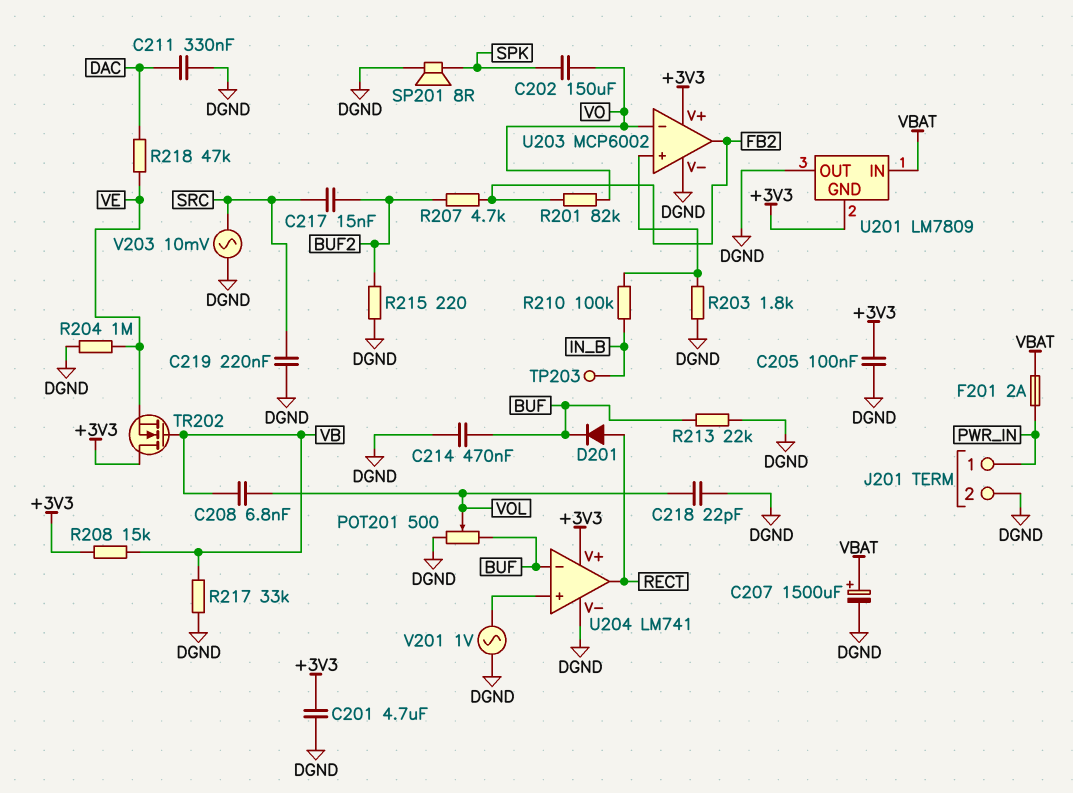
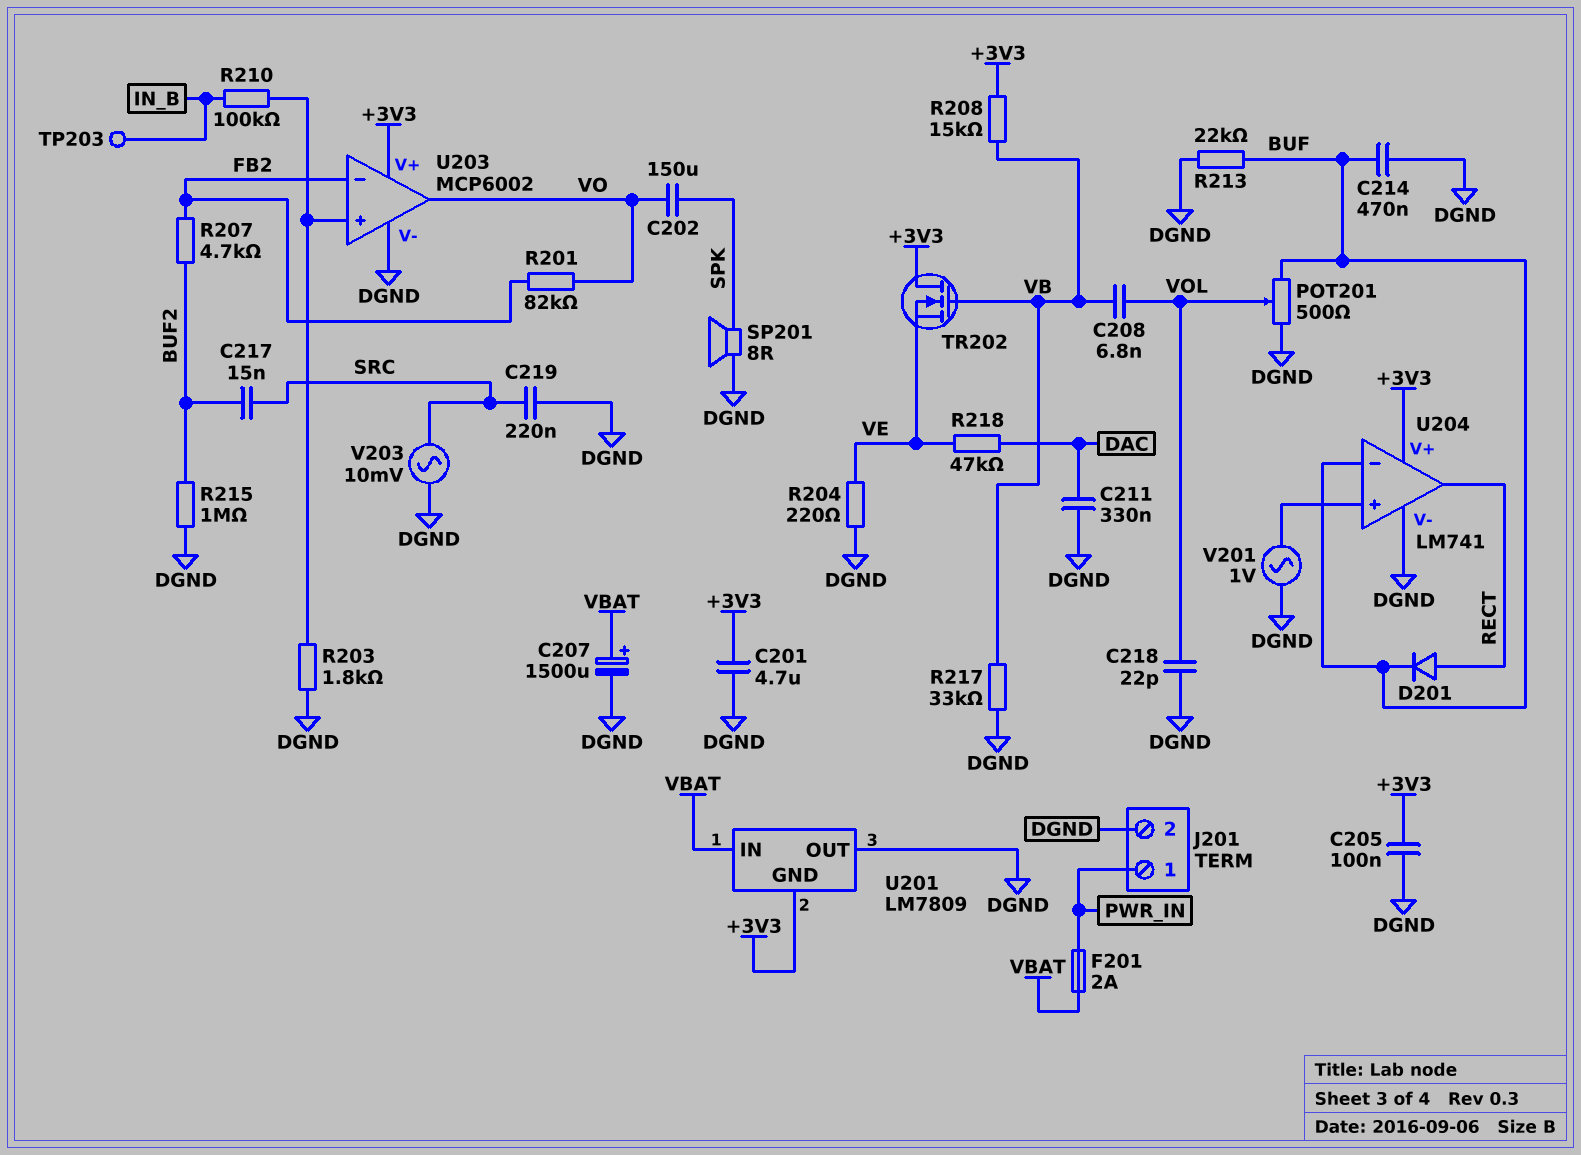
R204: 1M (DGND, VE) -> 220 (DGND, VE)
R215: 220 (BUF2, DGND) -> 1M (BUF2, DGND)
U203 pin in-: VO -> FB2
U203 pin out: FB2 -> VO

